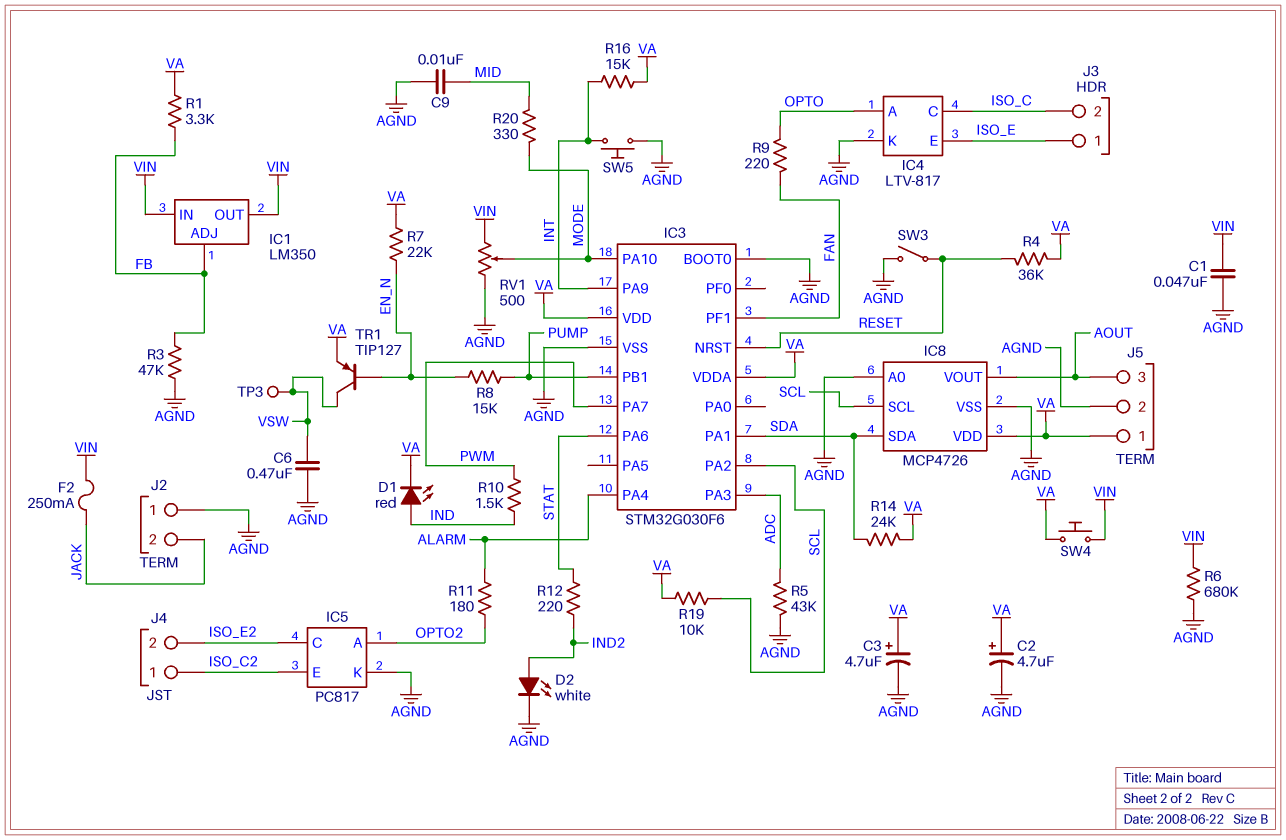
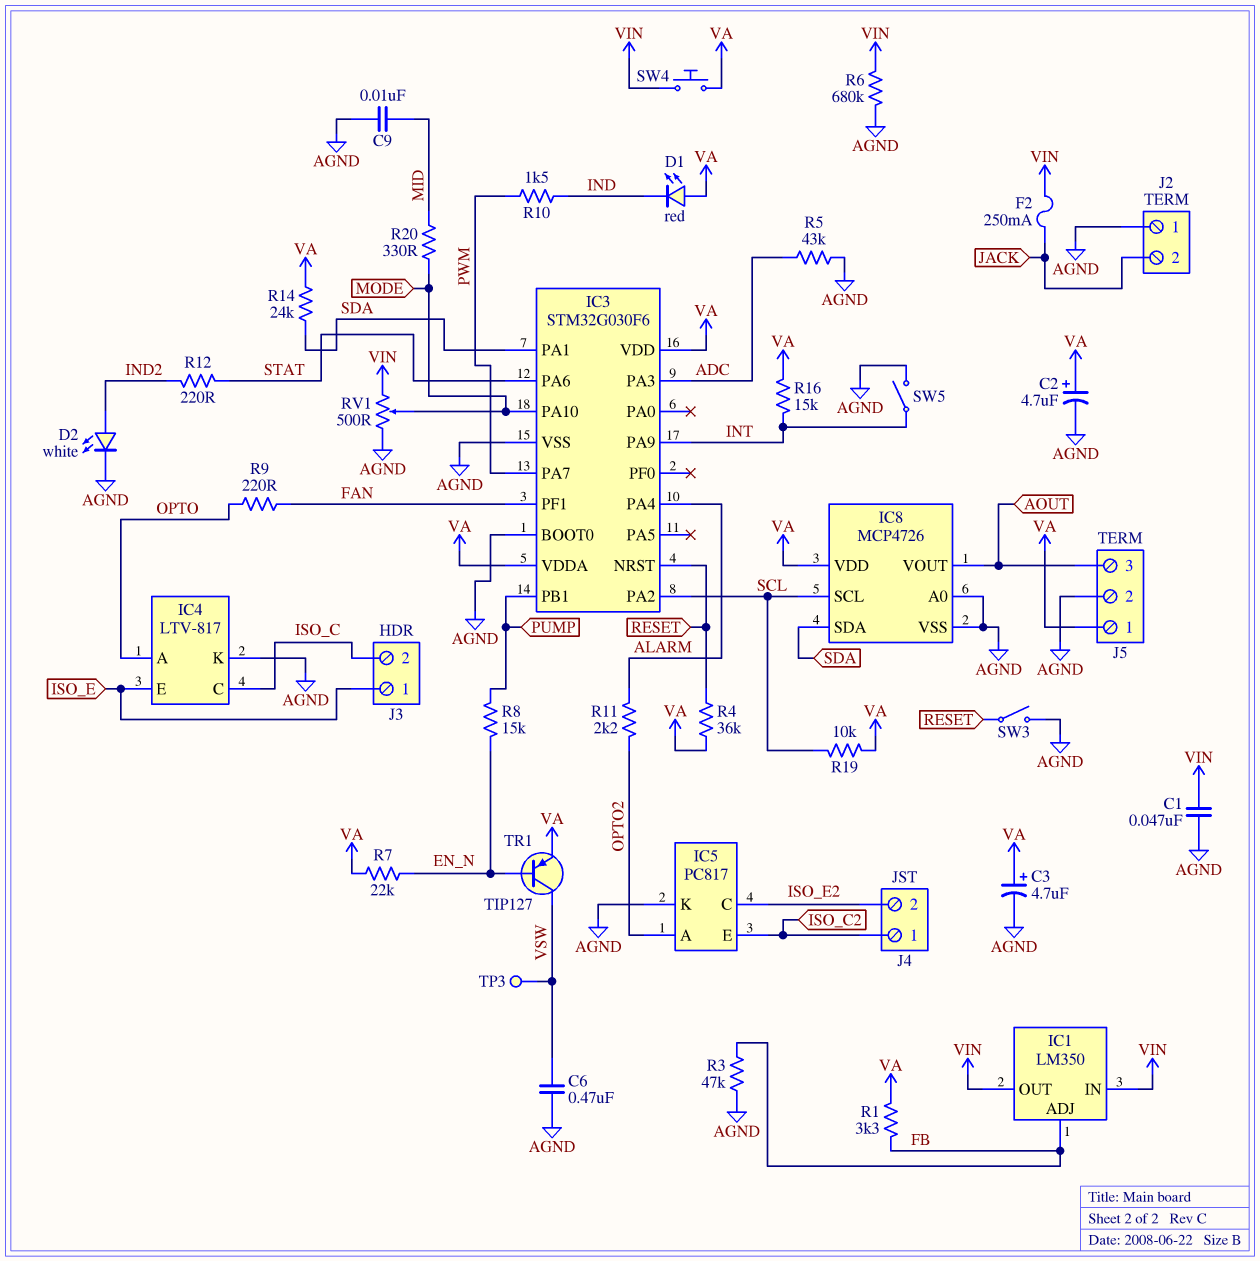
D1: LED red (A IND, K VA) -> LED red (A VA, K IND)
R11: 180 (ALARM, OPTO2) -> 2.2k (ALARM, OPTO2)
SW5: button (AGND, INT) -> switch (AGND, INT)

